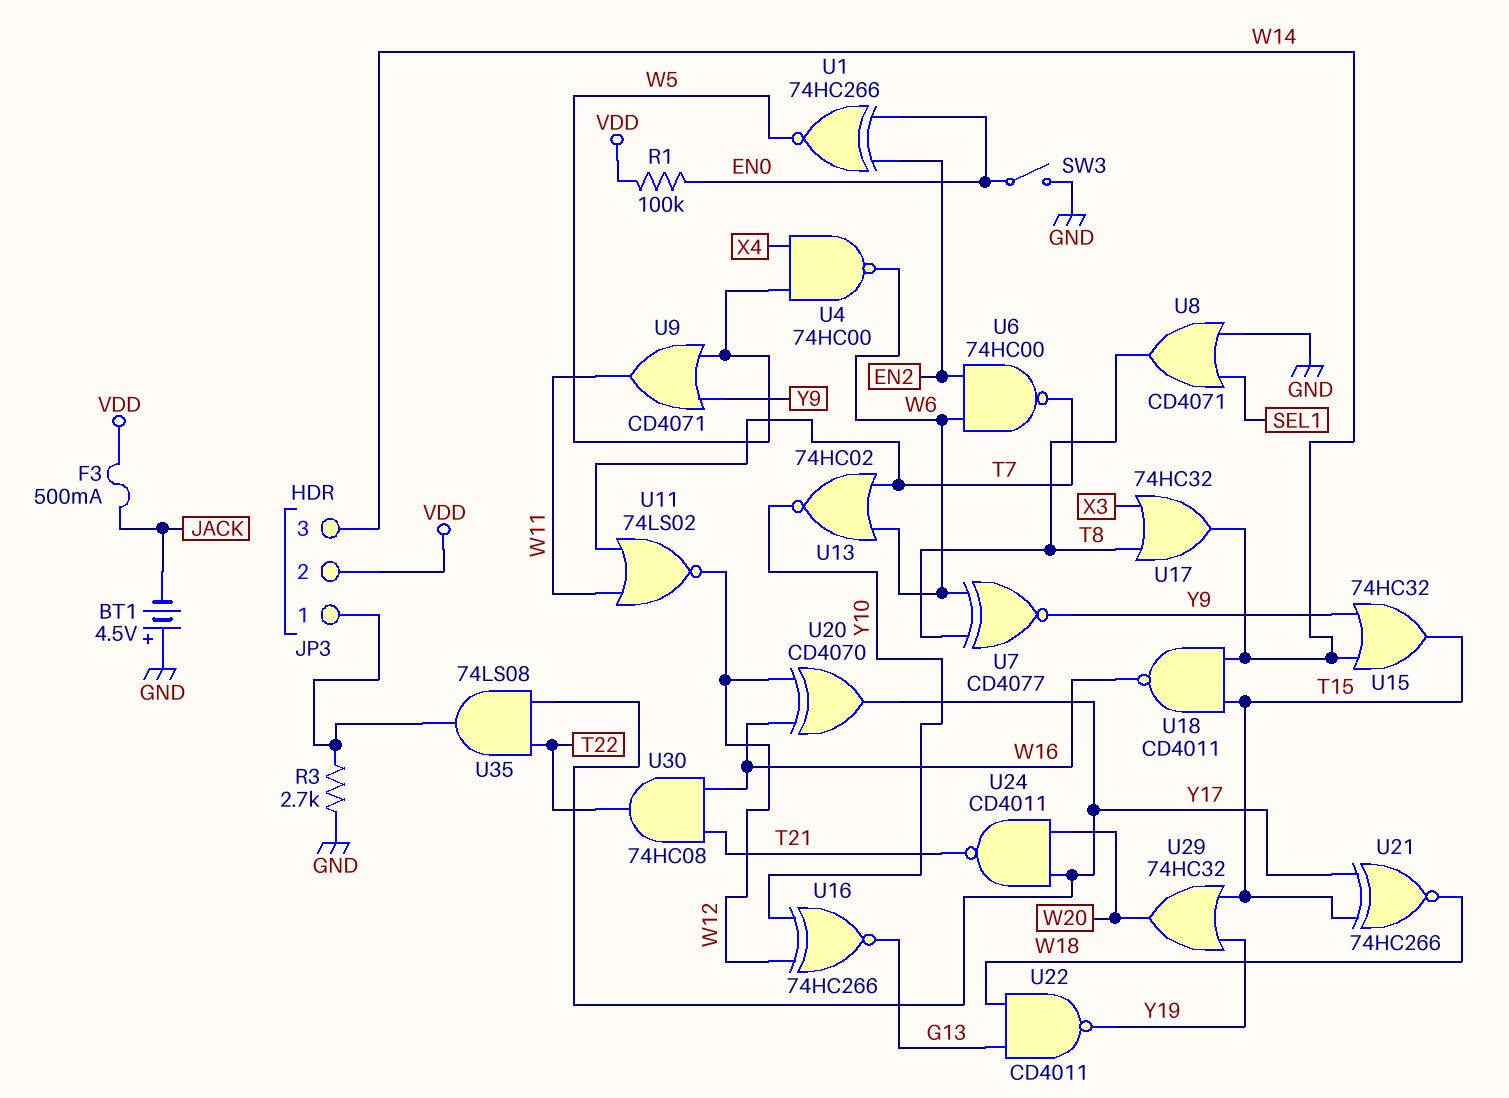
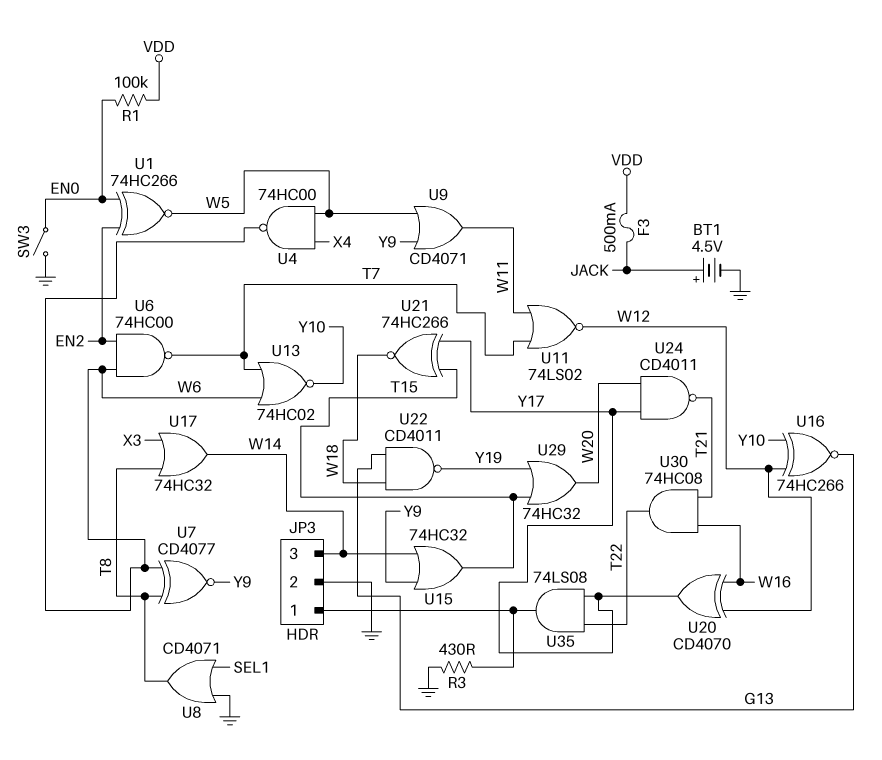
BT1: 4.5V (plus GND, minus JACK) -> 4.5V (plus JACK, minus GND)
JP3 pin 2: VDD -> GND
R3: 2.7k (GND, JP3/1) -> 430 (GND, JP3/1)
U18: NAND CD4011 (in T15, in W14, out W16) -> none

